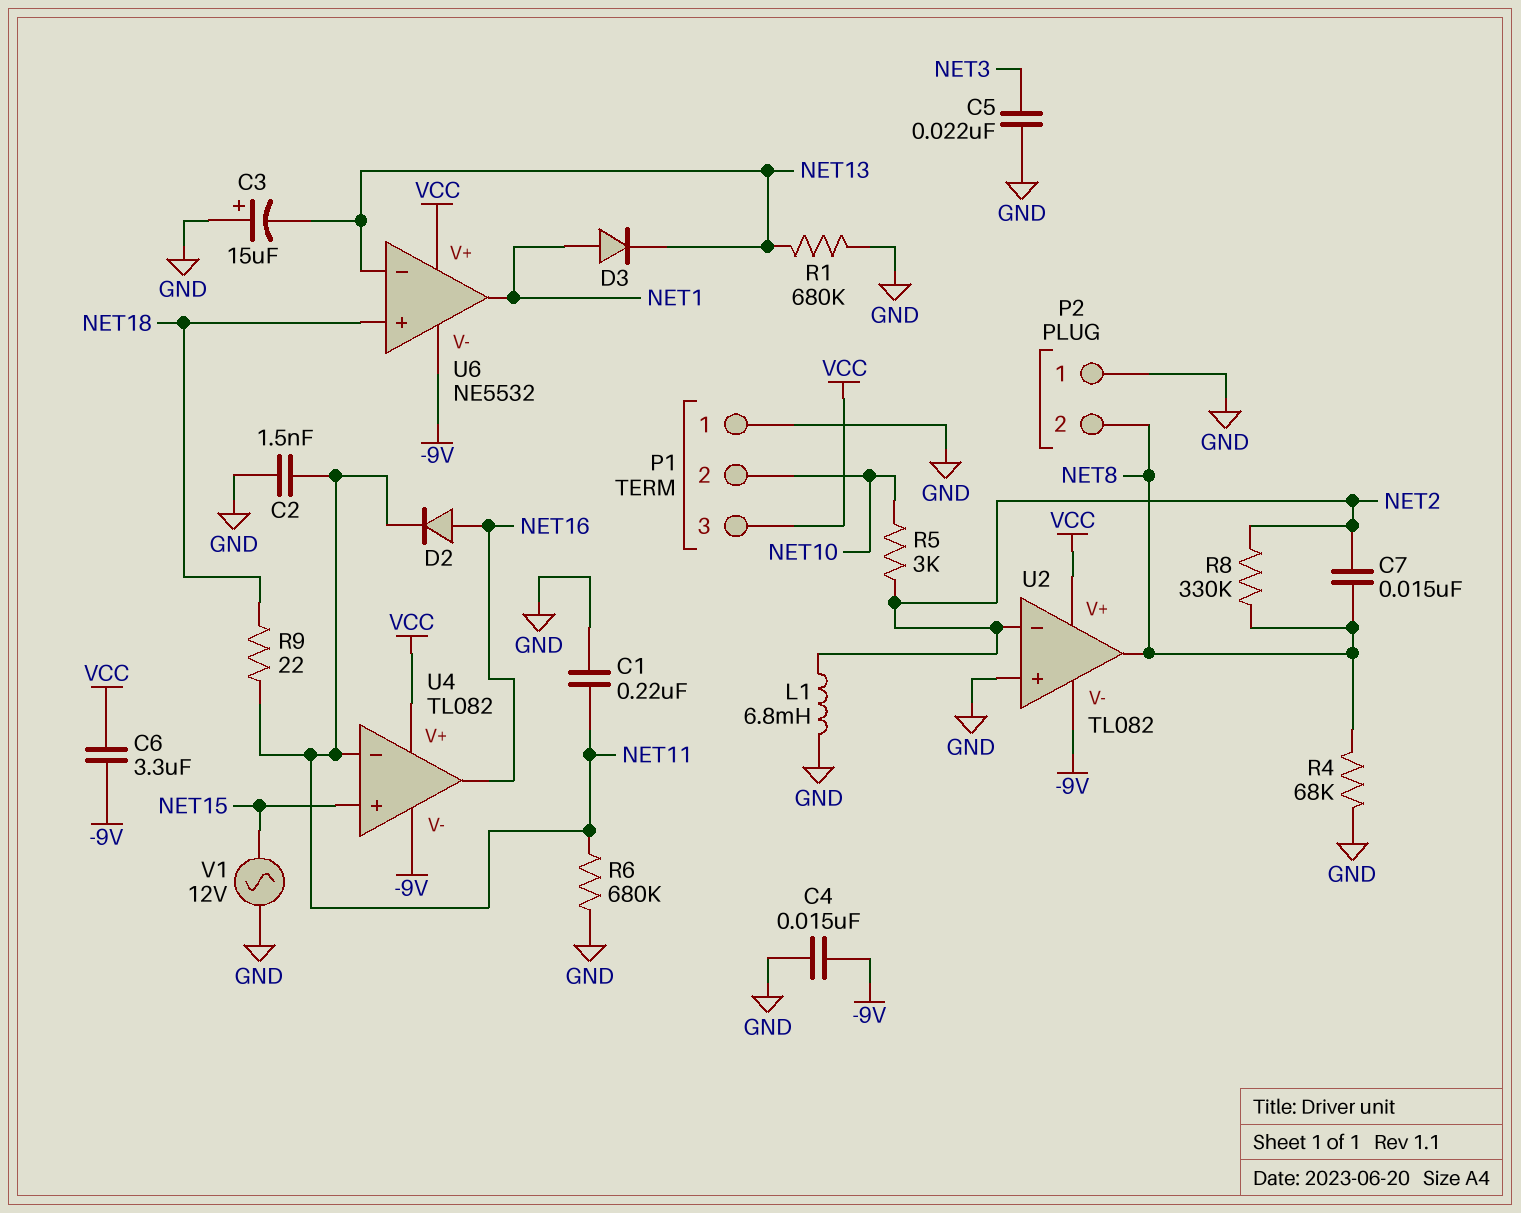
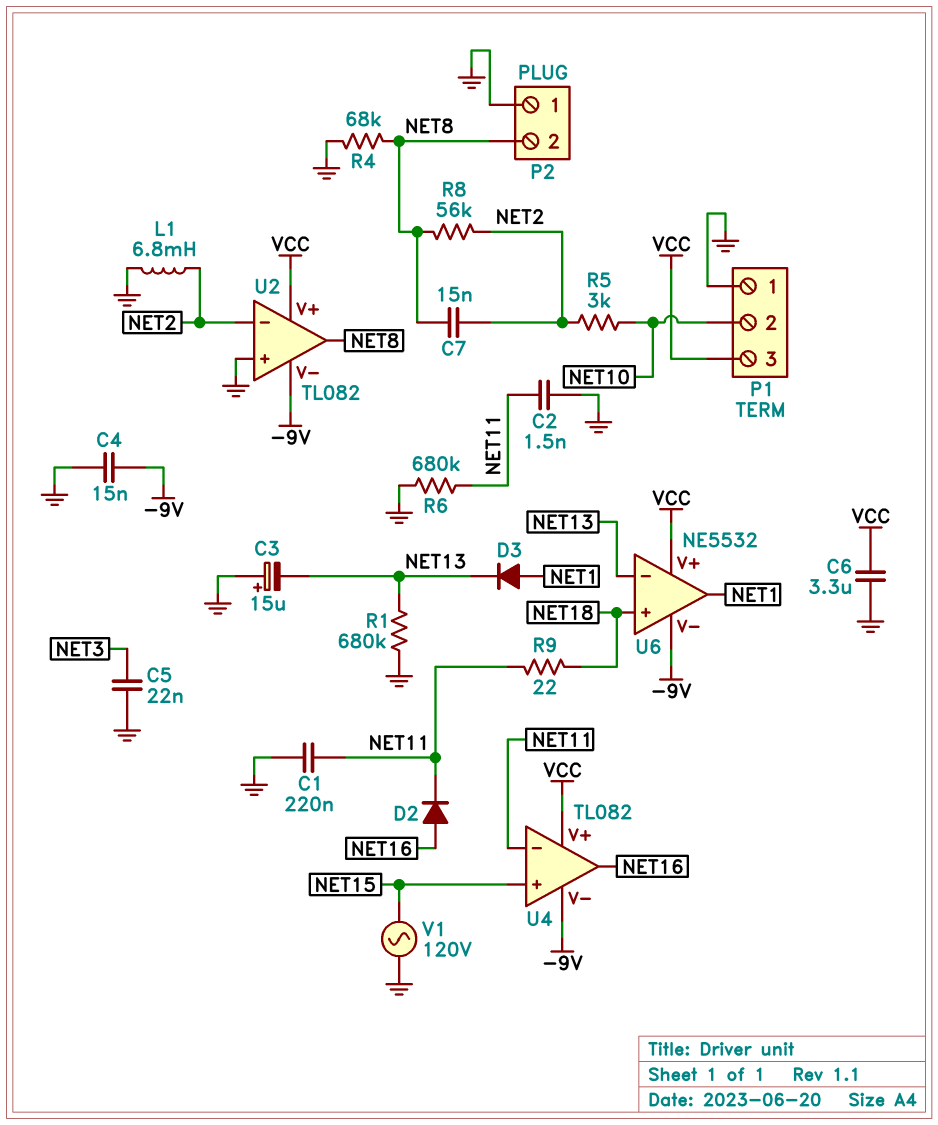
C6: 3.3uF (-9V, VCC) -> 3.3uF (GND, VCC)
R8: 330k (NET2, NET8) -> 56k (NET2, NET8)
V1: AC 12V (GND, NET15) -> AC 120V (GND, NET15)

